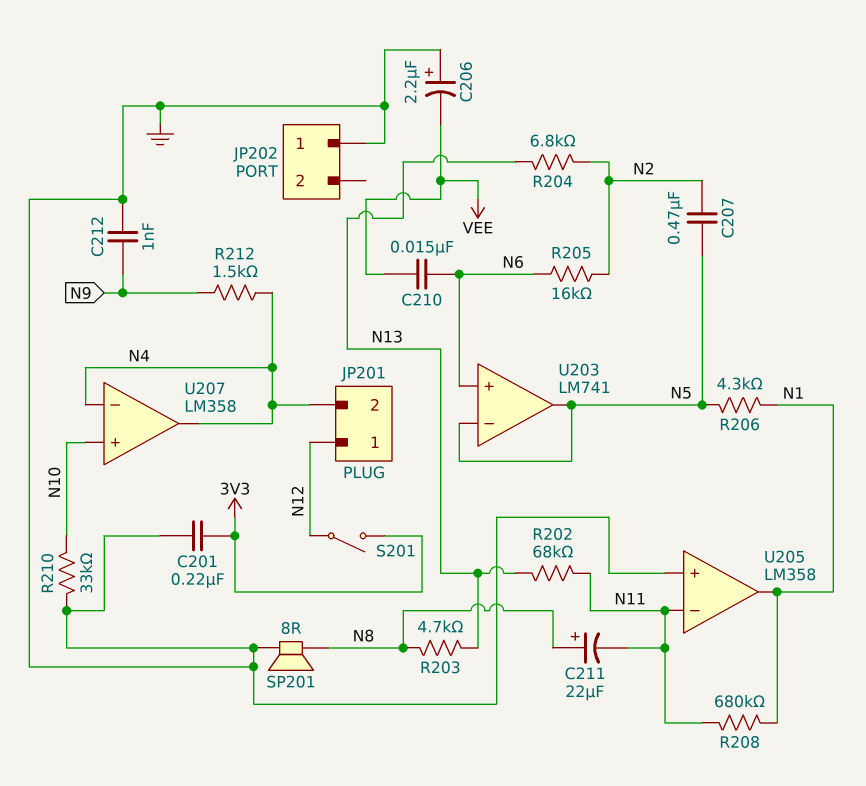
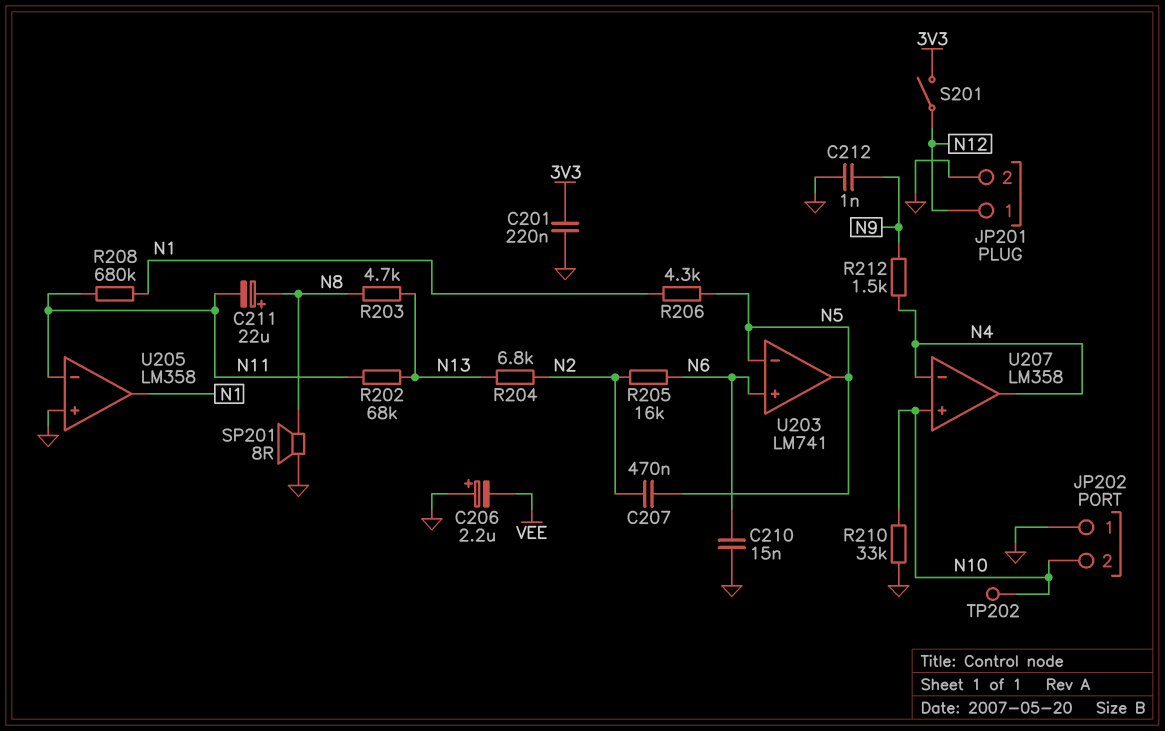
C210: 15nF (N6, VEE) -> 15nF (GND, N6)
JP201 pin 2: N4 -> GND
JP202 pin 2: none -> N10
TP202: none -> test point (N10)

